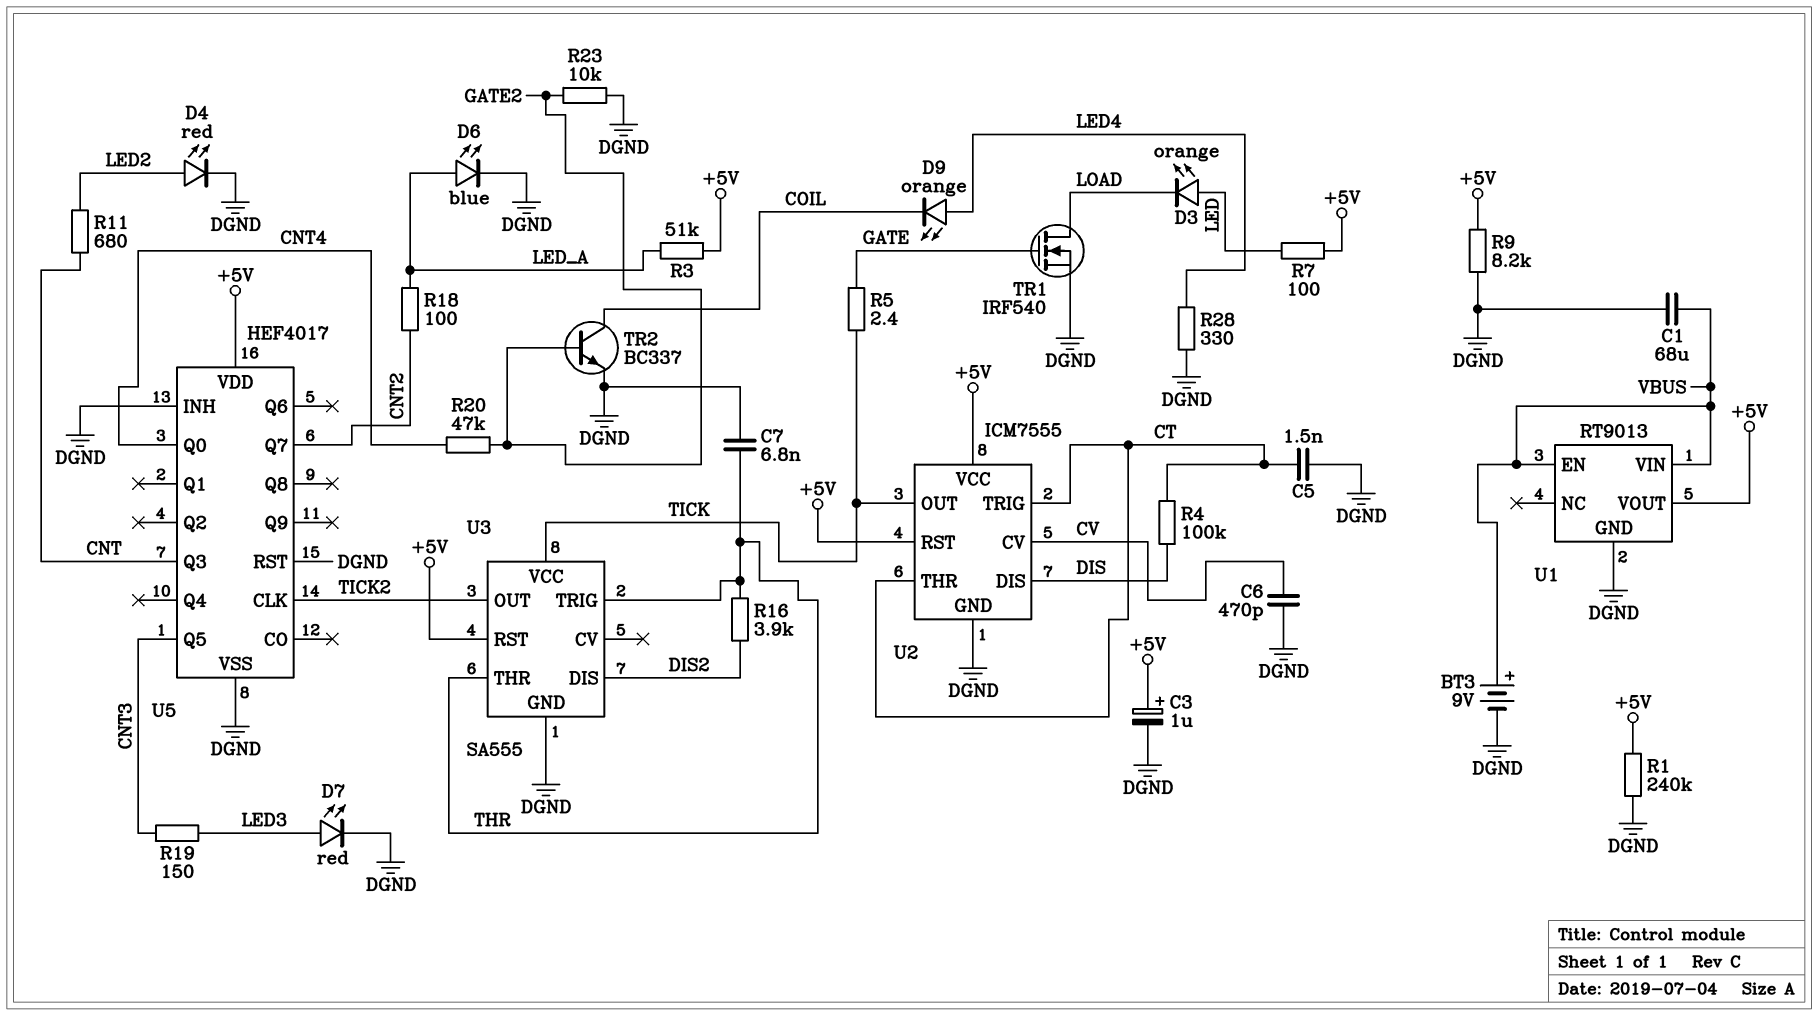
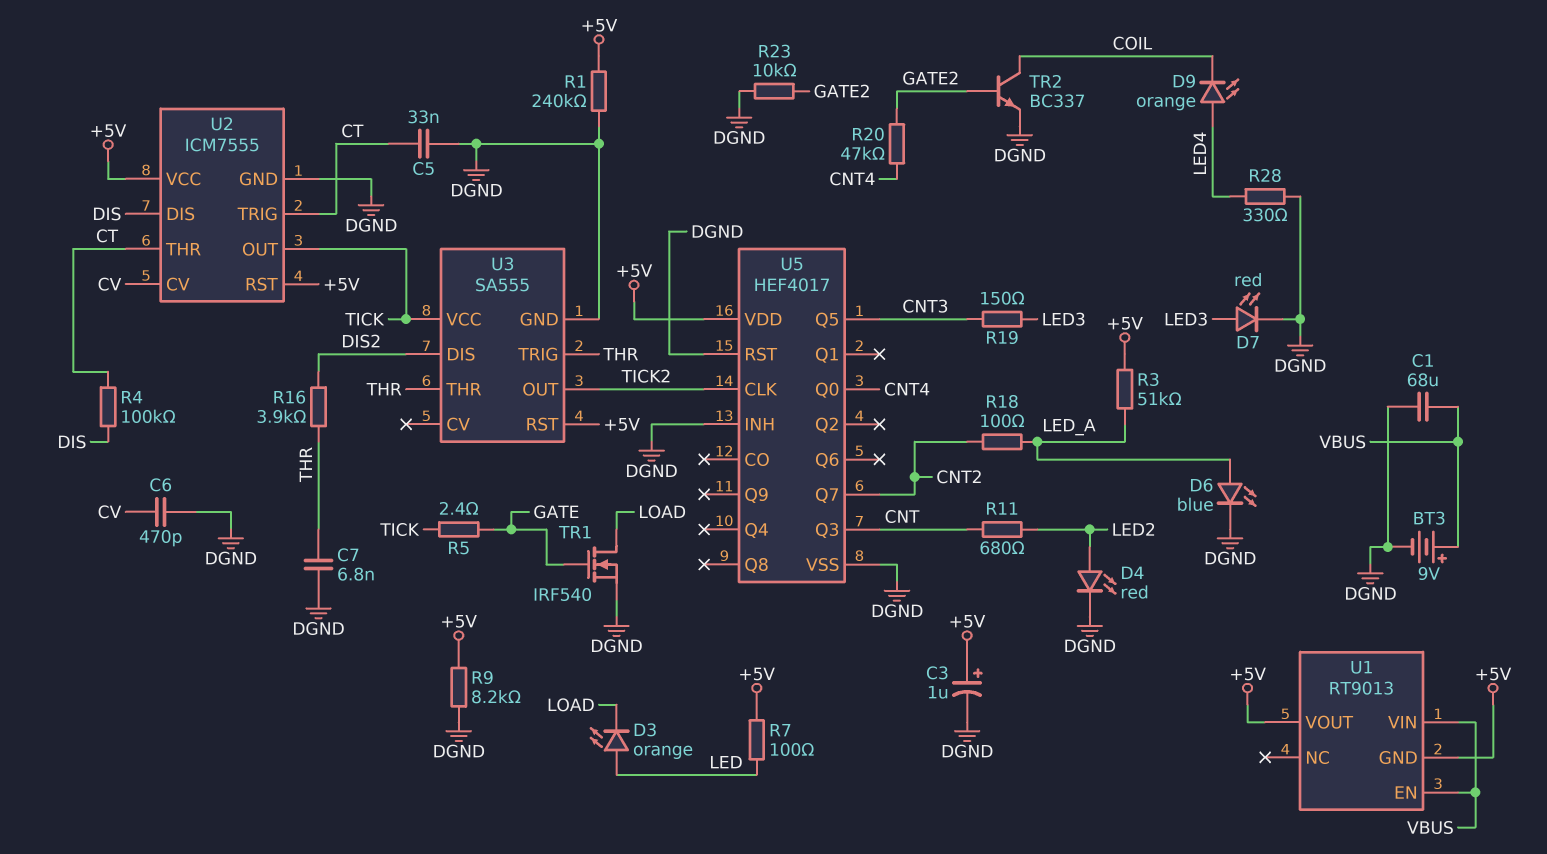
C5: 1.5nF (CT, DGND) -> 33nF (CT, DGND)
U1 pin GND: DGND -> +5V

